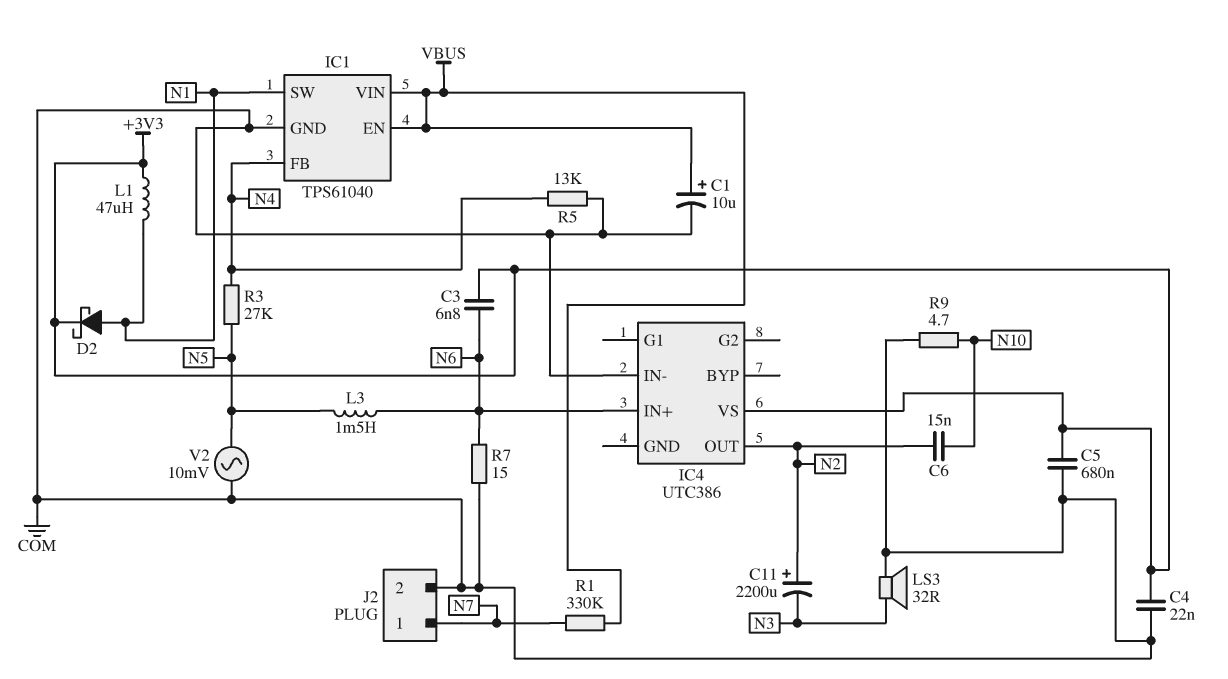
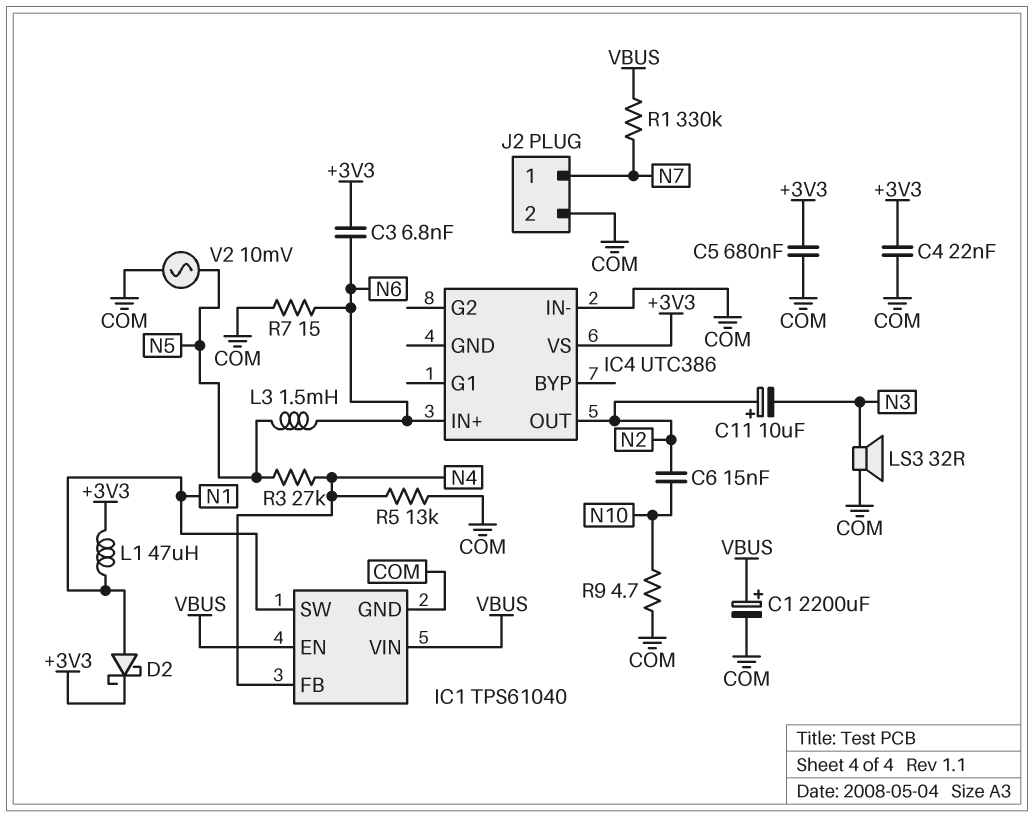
C1: 10uF (plus VBUS, minus COM) -> 2200uF (plus VBUS, minus COM)
C11: 2200uF (plus N2, minus N3) -> 10uF (plus N2, minus N3)

